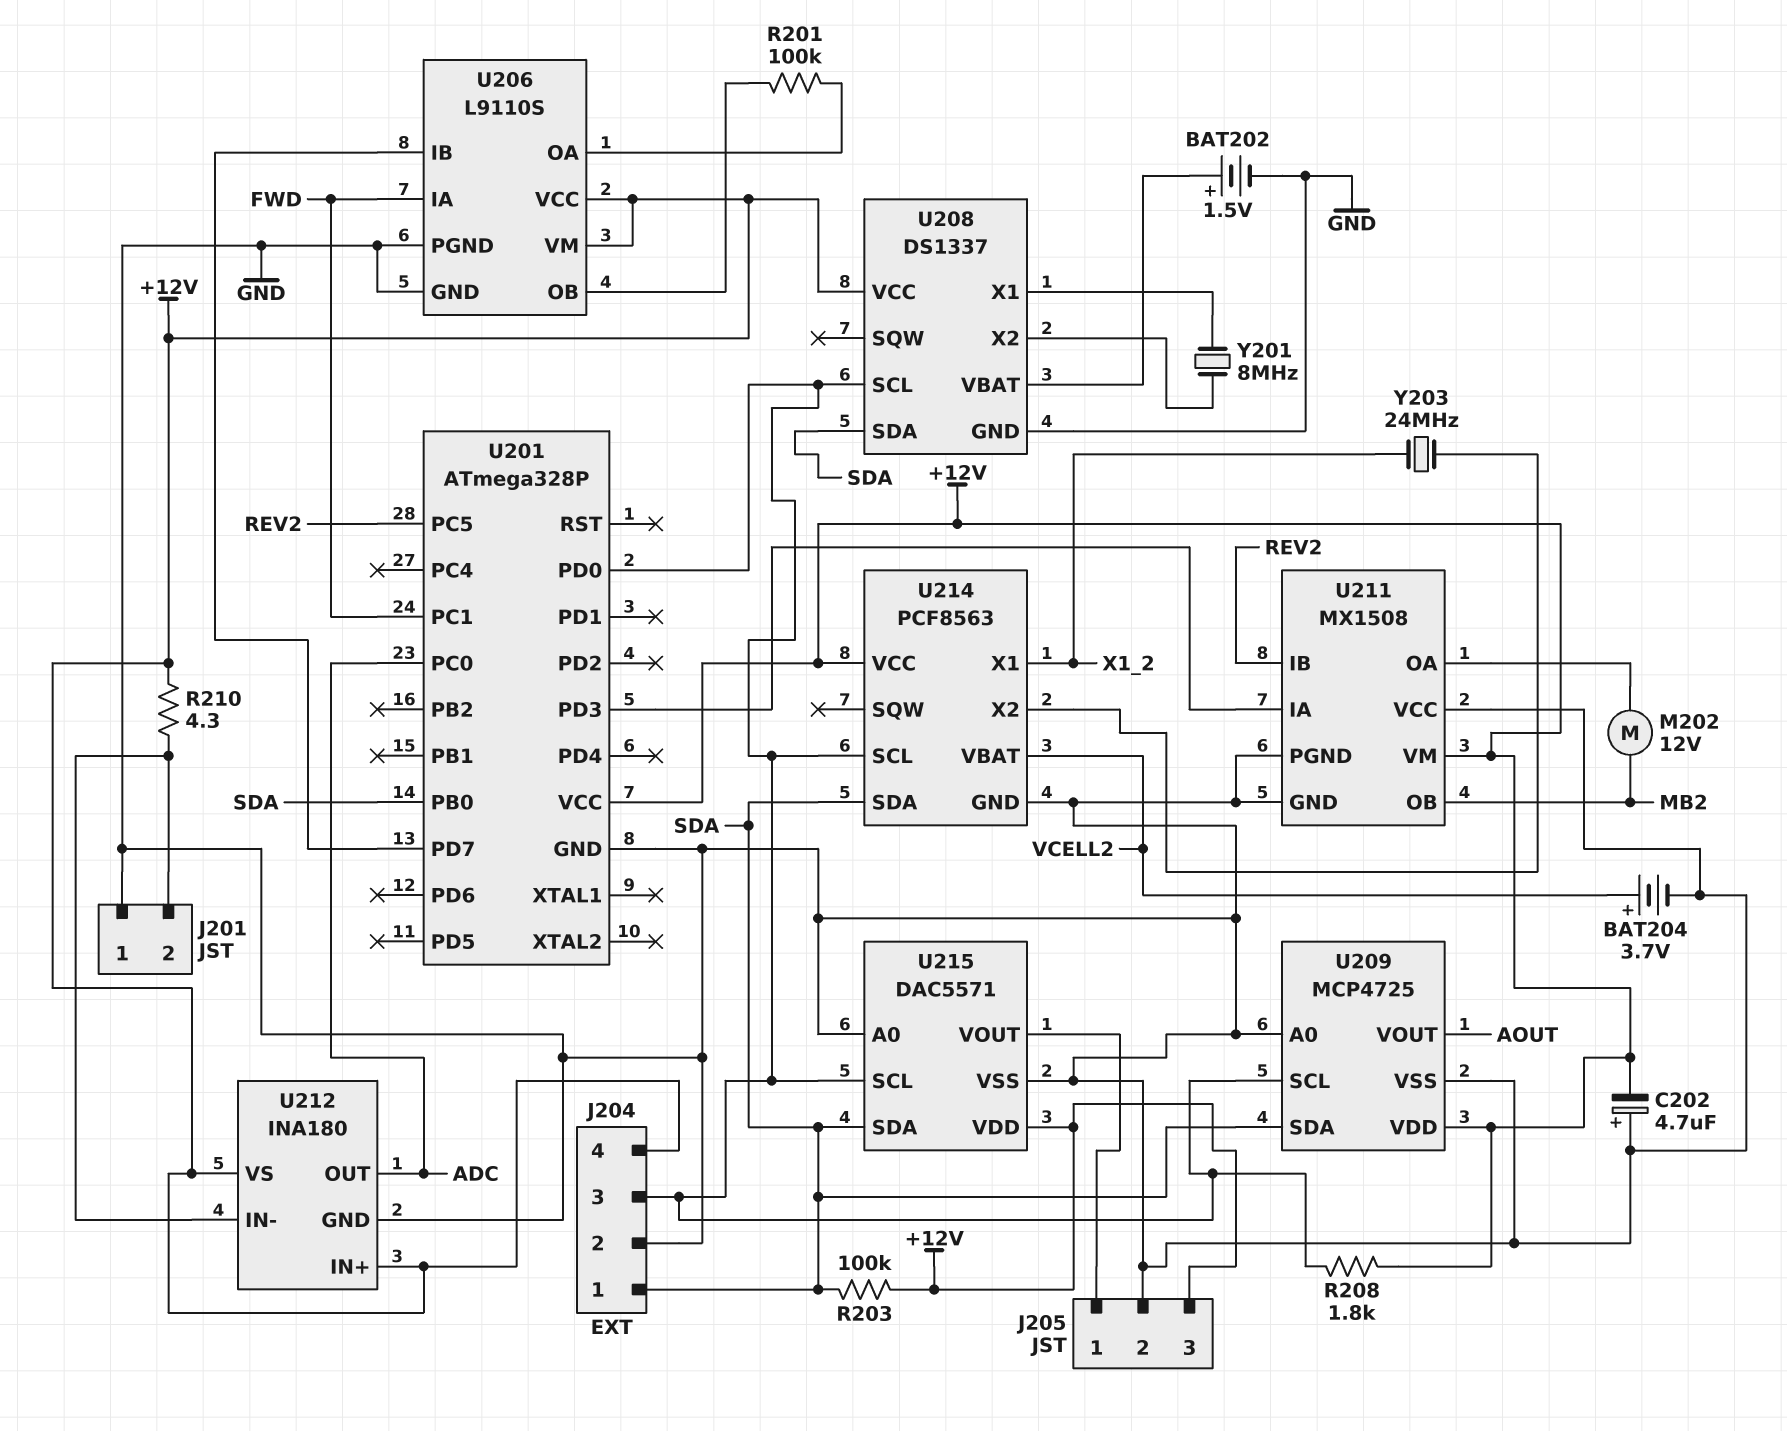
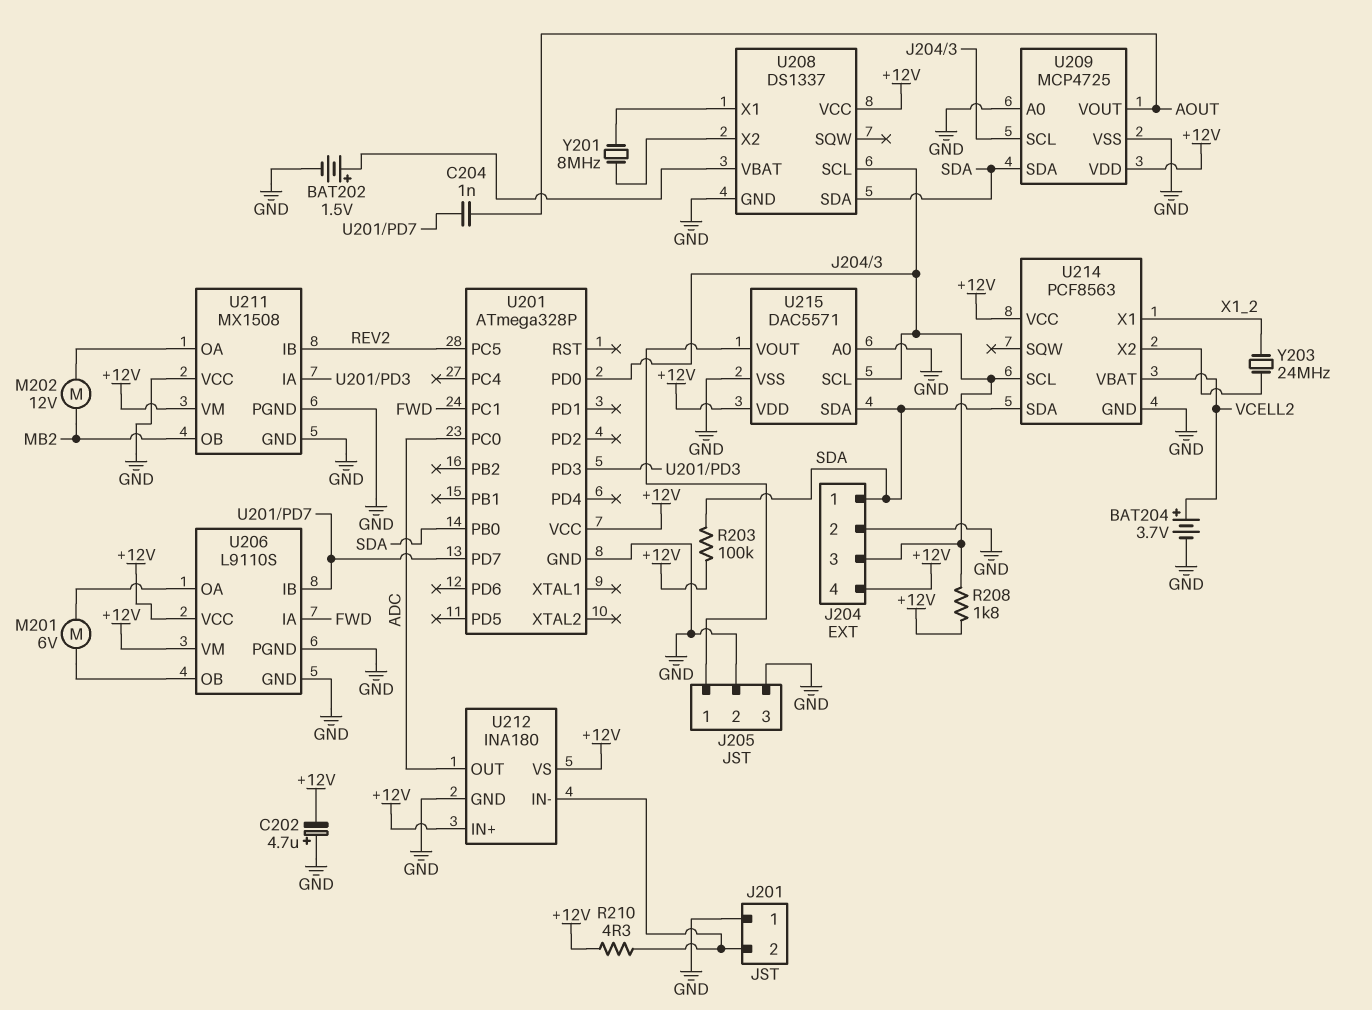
C204: none -> 1nF (AOUT, U201/PD7)
J205 pin 3: +12V -> GND
M201: none -> motor 6V (U206/OA, U206/OB)
R201: 100k (U206/OA, U206/OB) -> none

